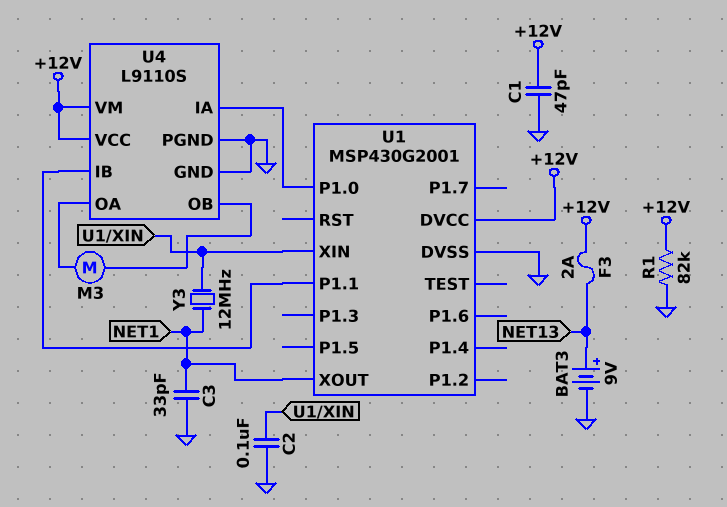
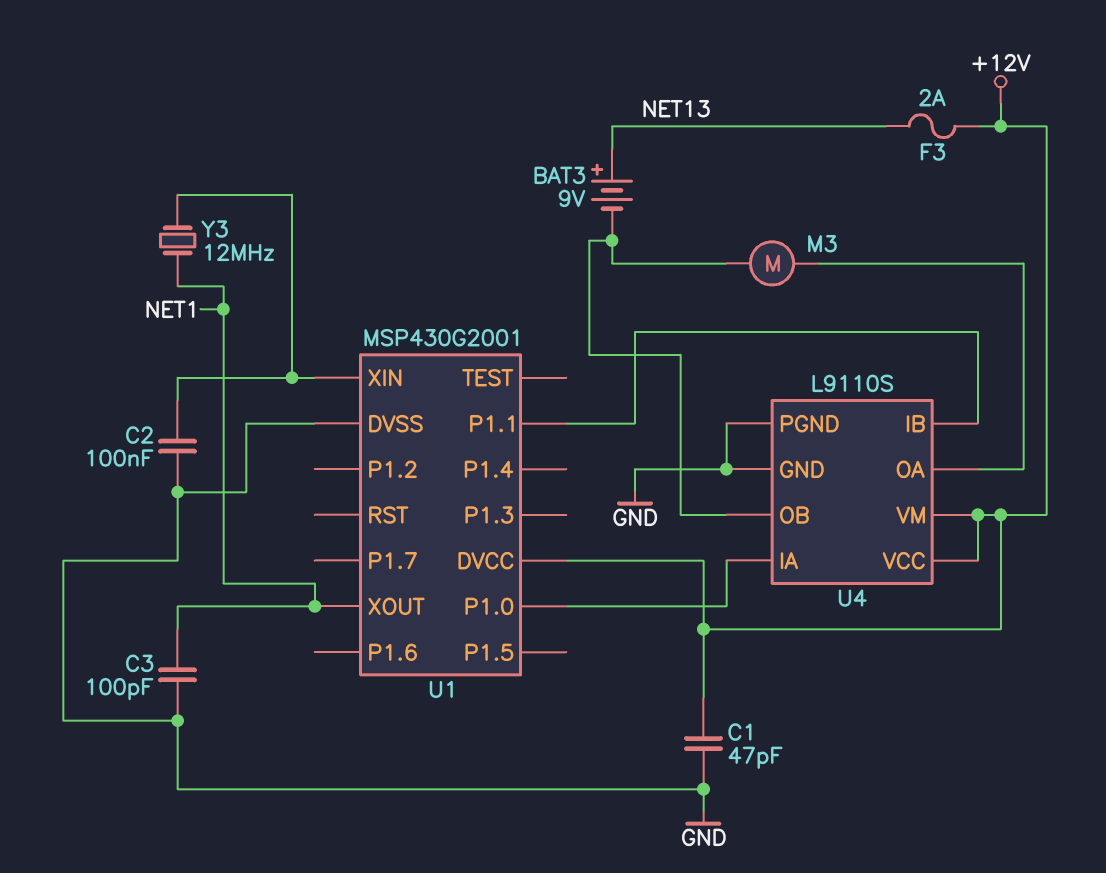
BAT3: 9V (plus NET13, minus GND) -> 9V (plus NET13, minus U4/OB)
C3: 33pF (GND, NET1) -> 100pF (GND, NET1)
R1: 82k (+12V, GND) -> none

